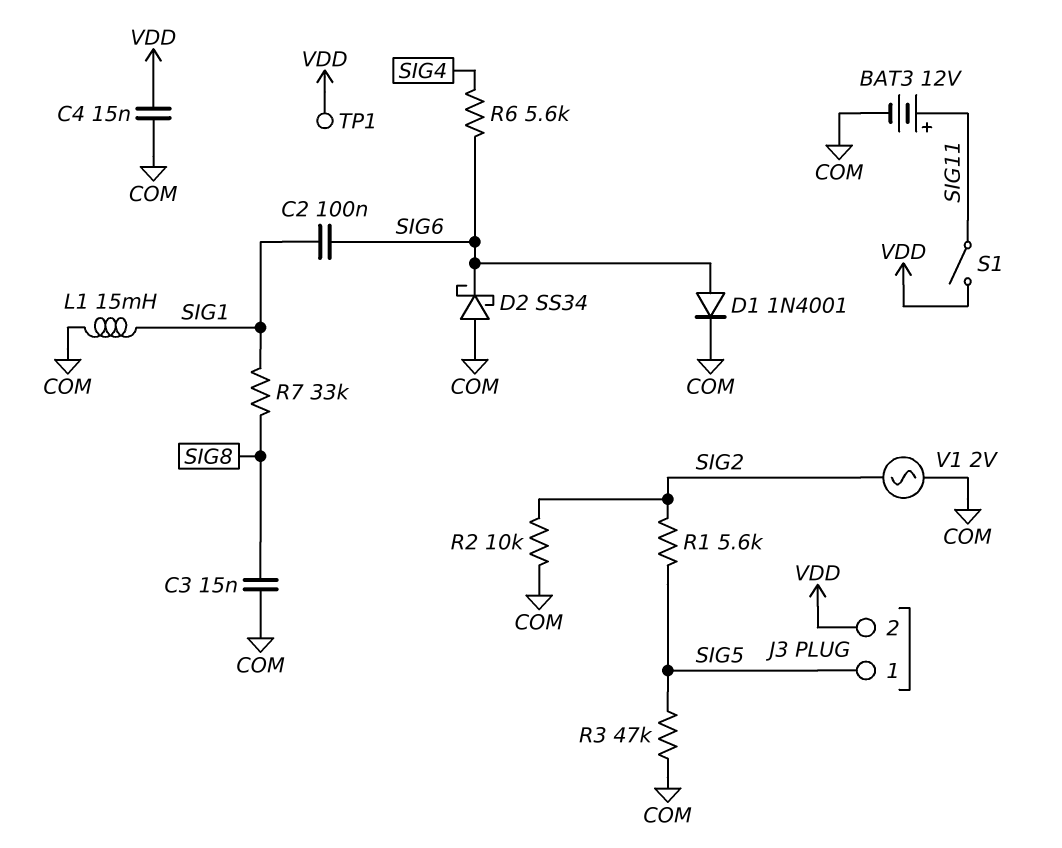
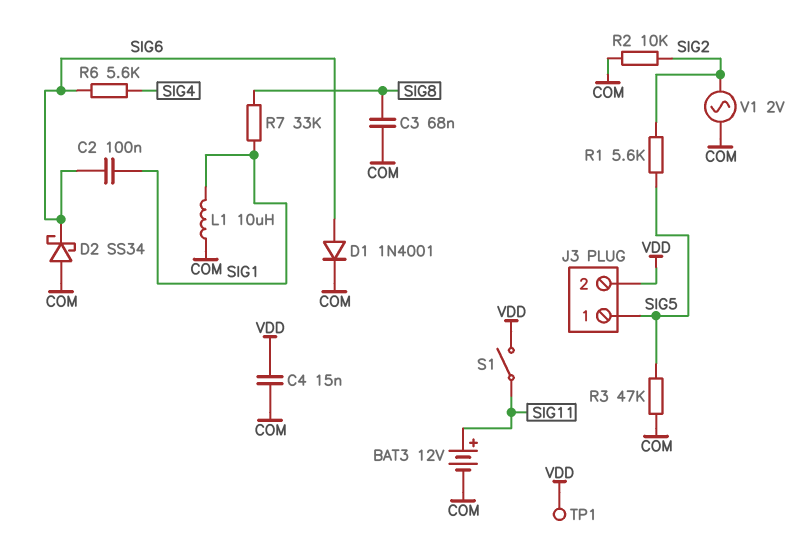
C3: 15nF (COM, SIG8) -> 68nF (COM, SIG8)
L1: 15mH (COM, SIG1) -> 10uH (COM, SIG1)

